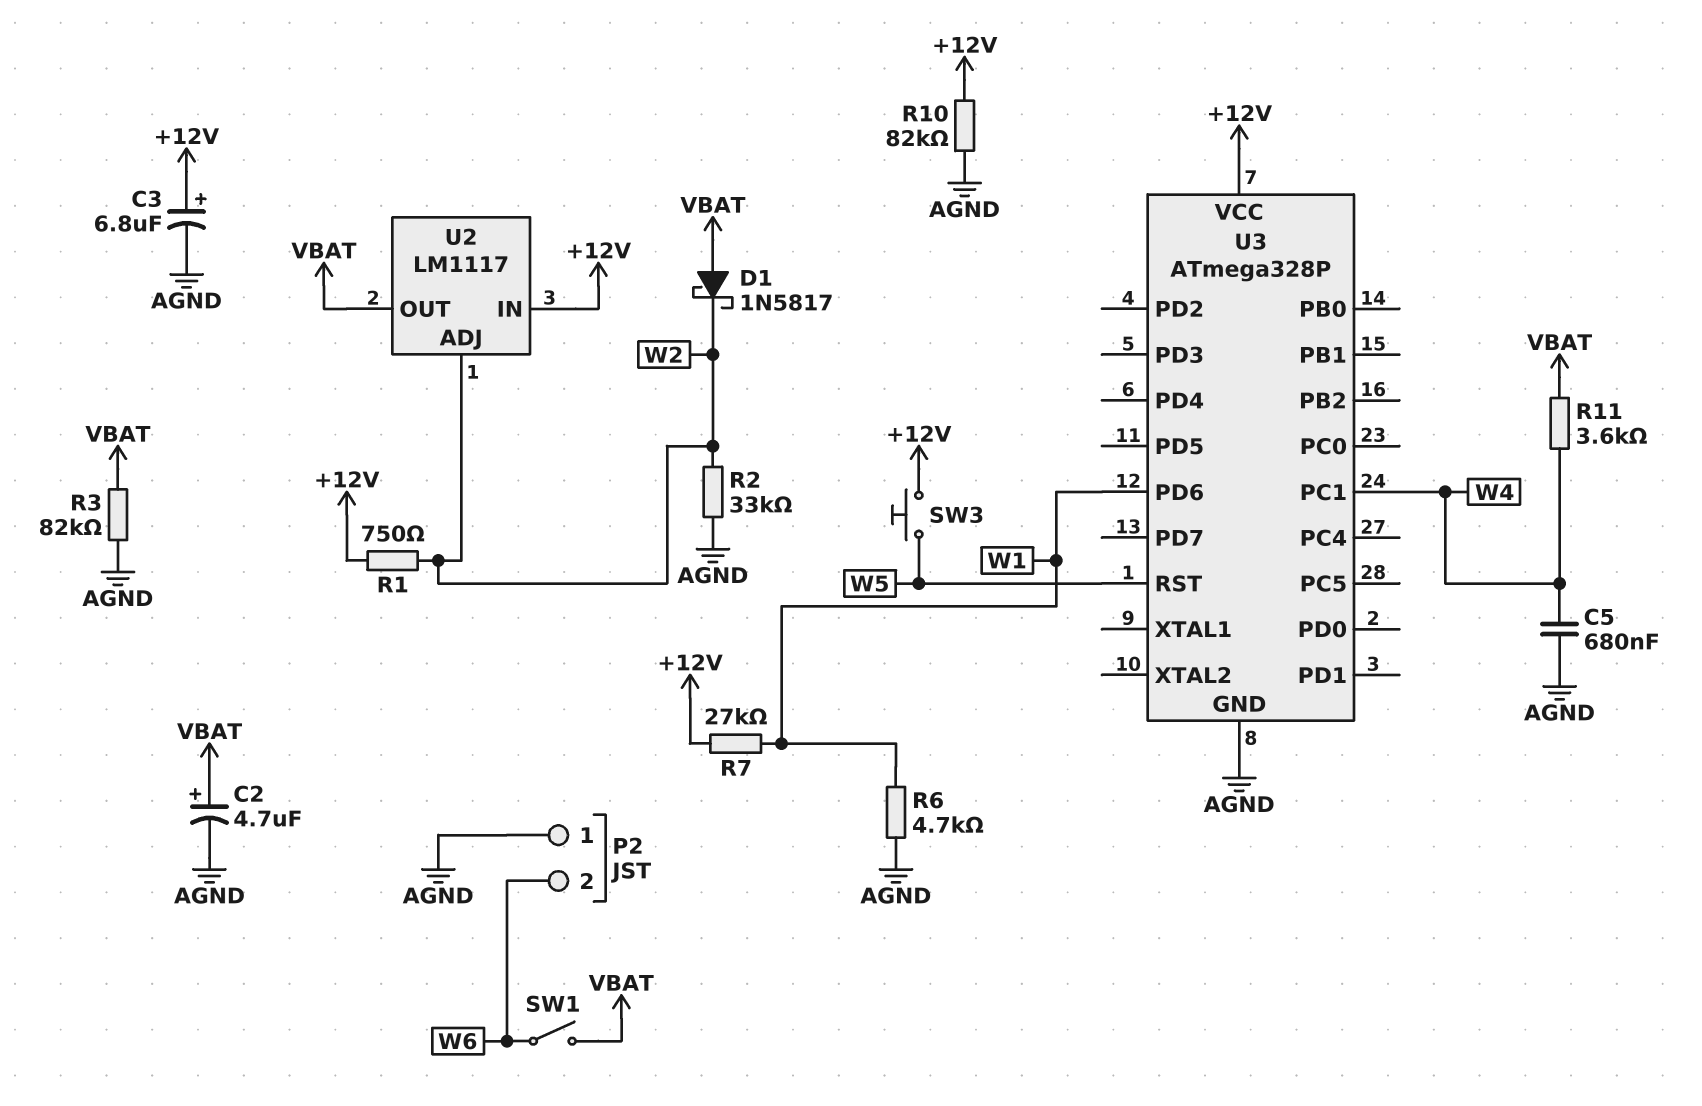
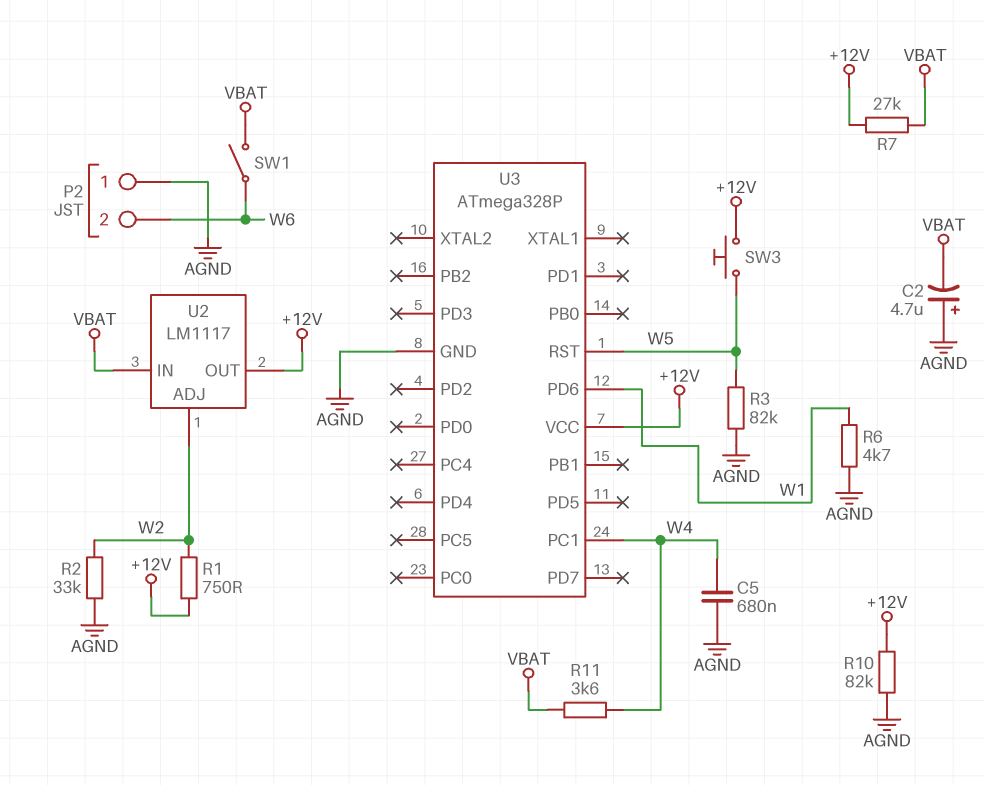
C2: 4.7uF (plus VBAT, minus AGND) -> 4.7uF (plus AGND, minus VBAT)
C3: 6.8uF (plus +12V, minus AGND) -> none
D1: schottky 1N5817 (A VBAT, K W2) -> none
R3: 82k (AGND, VBAT) -> 82k (AGND, W5)
R7: 27k (+12V, W1) -> 27k (+12V, VBAT)
U2 pin IN: +12V -> VBAT
U2 pin OUT: VBAT -> +12V

